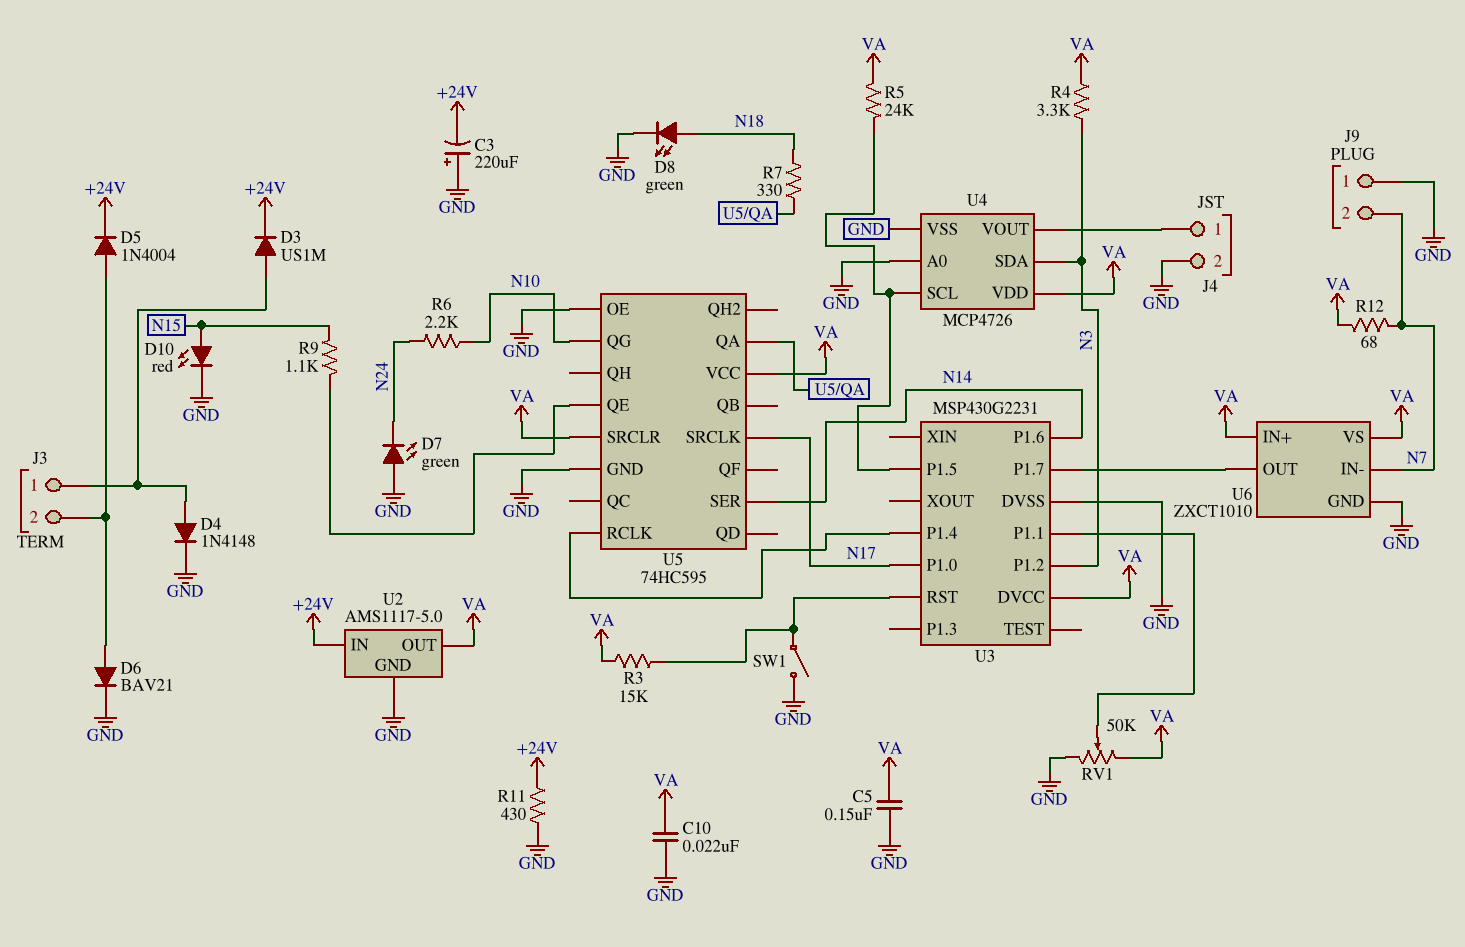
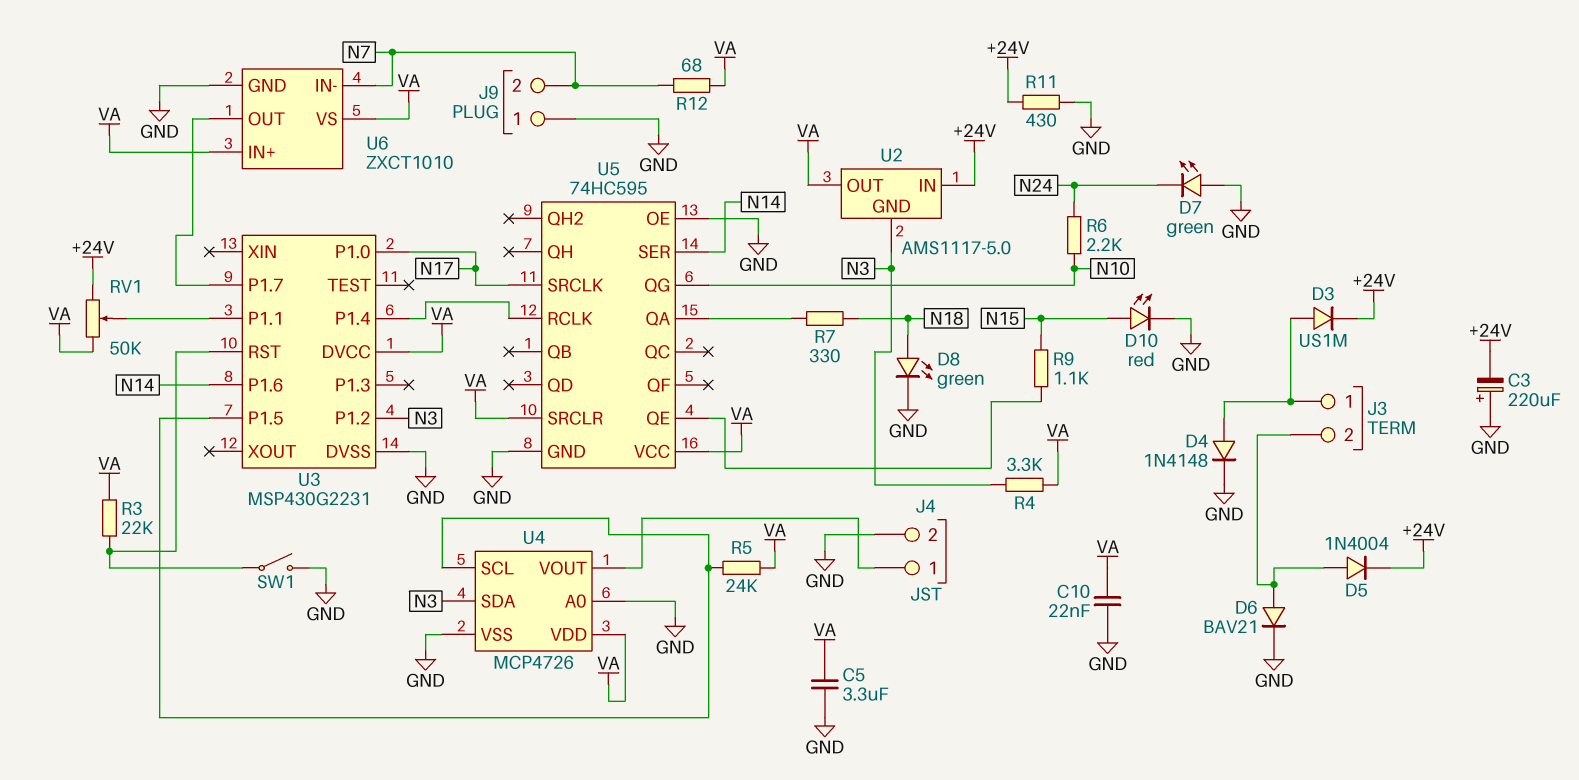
C5: 150nF (GND, VA) -> 3.3uF (GND, VA)
R3: 15k (U3/RST, VA) -> 22k (U3/RST, VA)
RV1: 50k (GND, VA, wiper U3/P1.1) -> 50k (+24V, VA, wiper U3/P1.1)
U2 pin GND: GND -> N3

